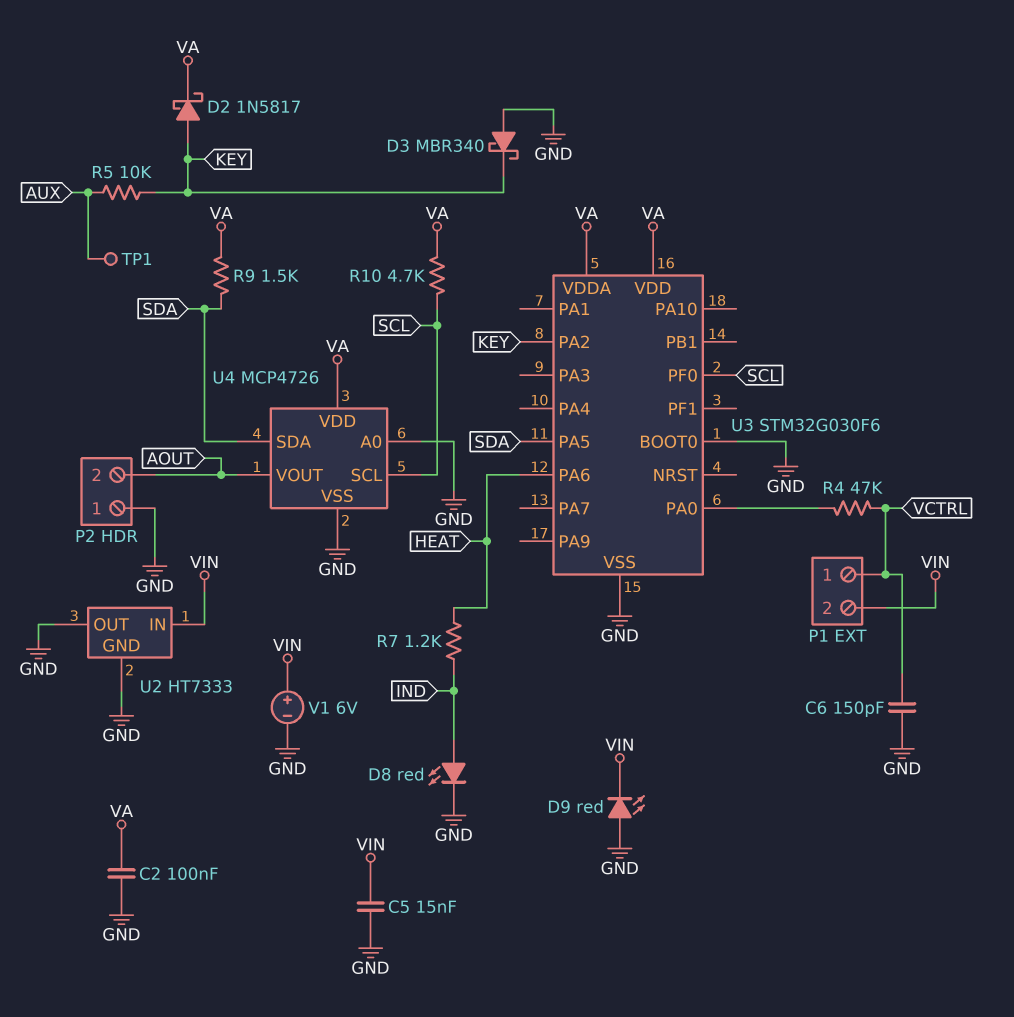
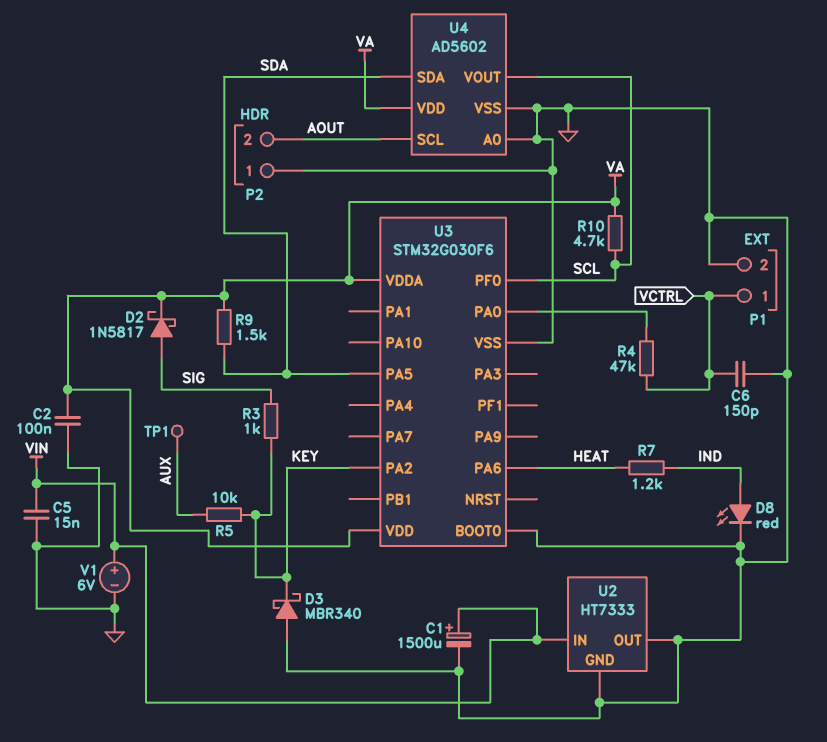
C1: none -> 1500uF (plus VIN, minus GND)
D2: schottky 1N5817 (A KEY, K VA) -> schottky 1N5817 (A SIG, K VA)
D9: LED red (A GND, K VIN) -> none
P1 pin 2: VIN -> GND
R3: none -> 1k (KEY, SIG)
U4: MCP4726 -> AD5602
U4 pin SCL: SCL -> AOUT
U4 pin VOUT: AOUT -> SCL

